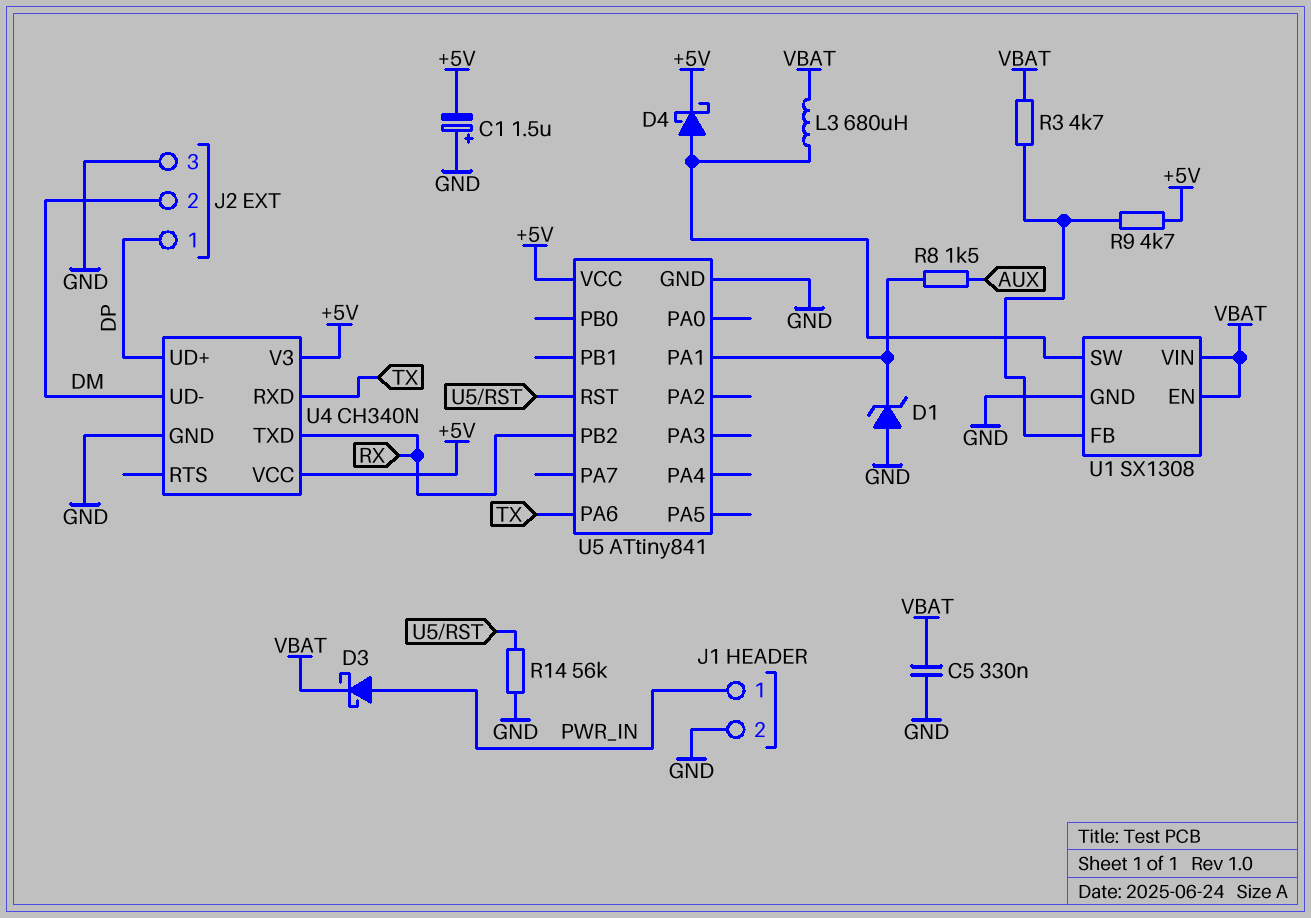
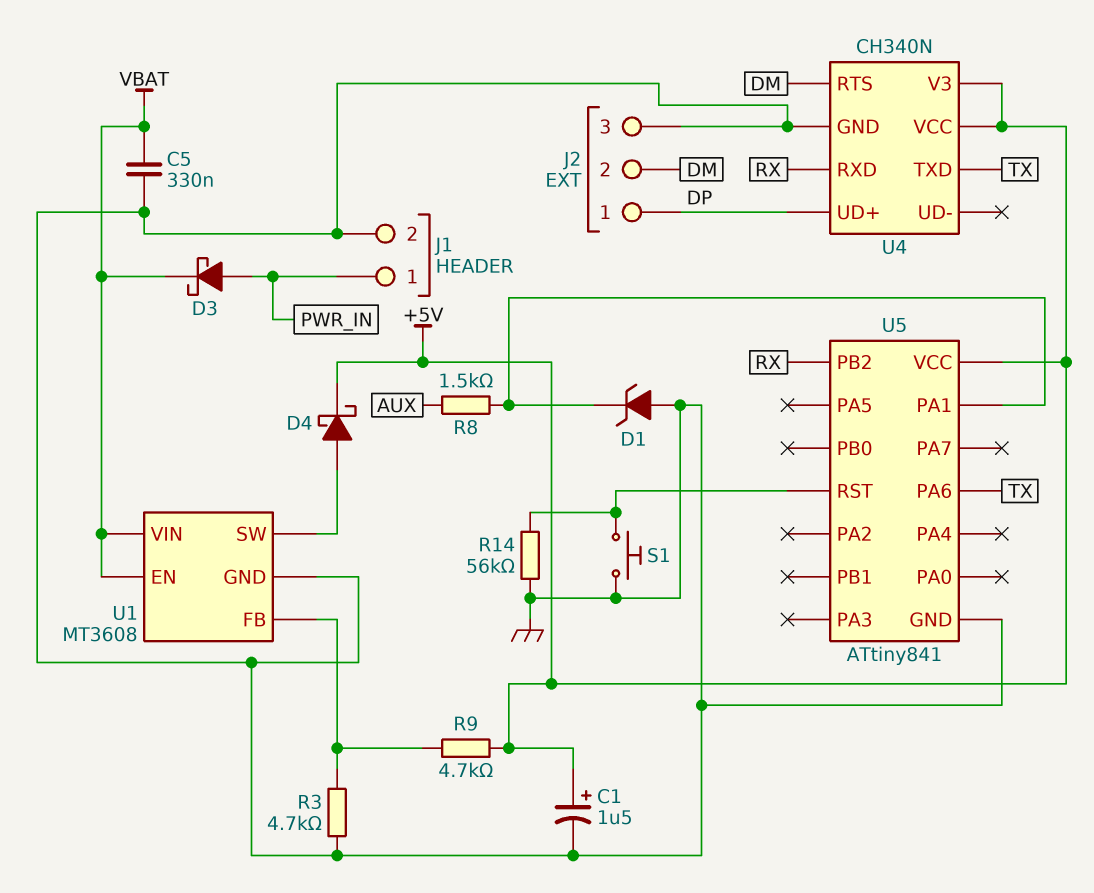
C1: 1.5uF (plus GND, minus +5V) -> 1.5uF (plus +5V, minus GND)
L3: 680uH (U1/SW, VBAT) -> none
R3: 4.7k (U1/FB, VBAT) -> 4.7k (GND, U1/FB)
S1: none -> button (GND, U5/RST)
U1: SX1308 -> MT3608
U4 pin RTS: none -> DM
U4 pin RXD: TX -> RX
U4 pin TXD: RX -> TX
U4 pin UD-: DM -> none

